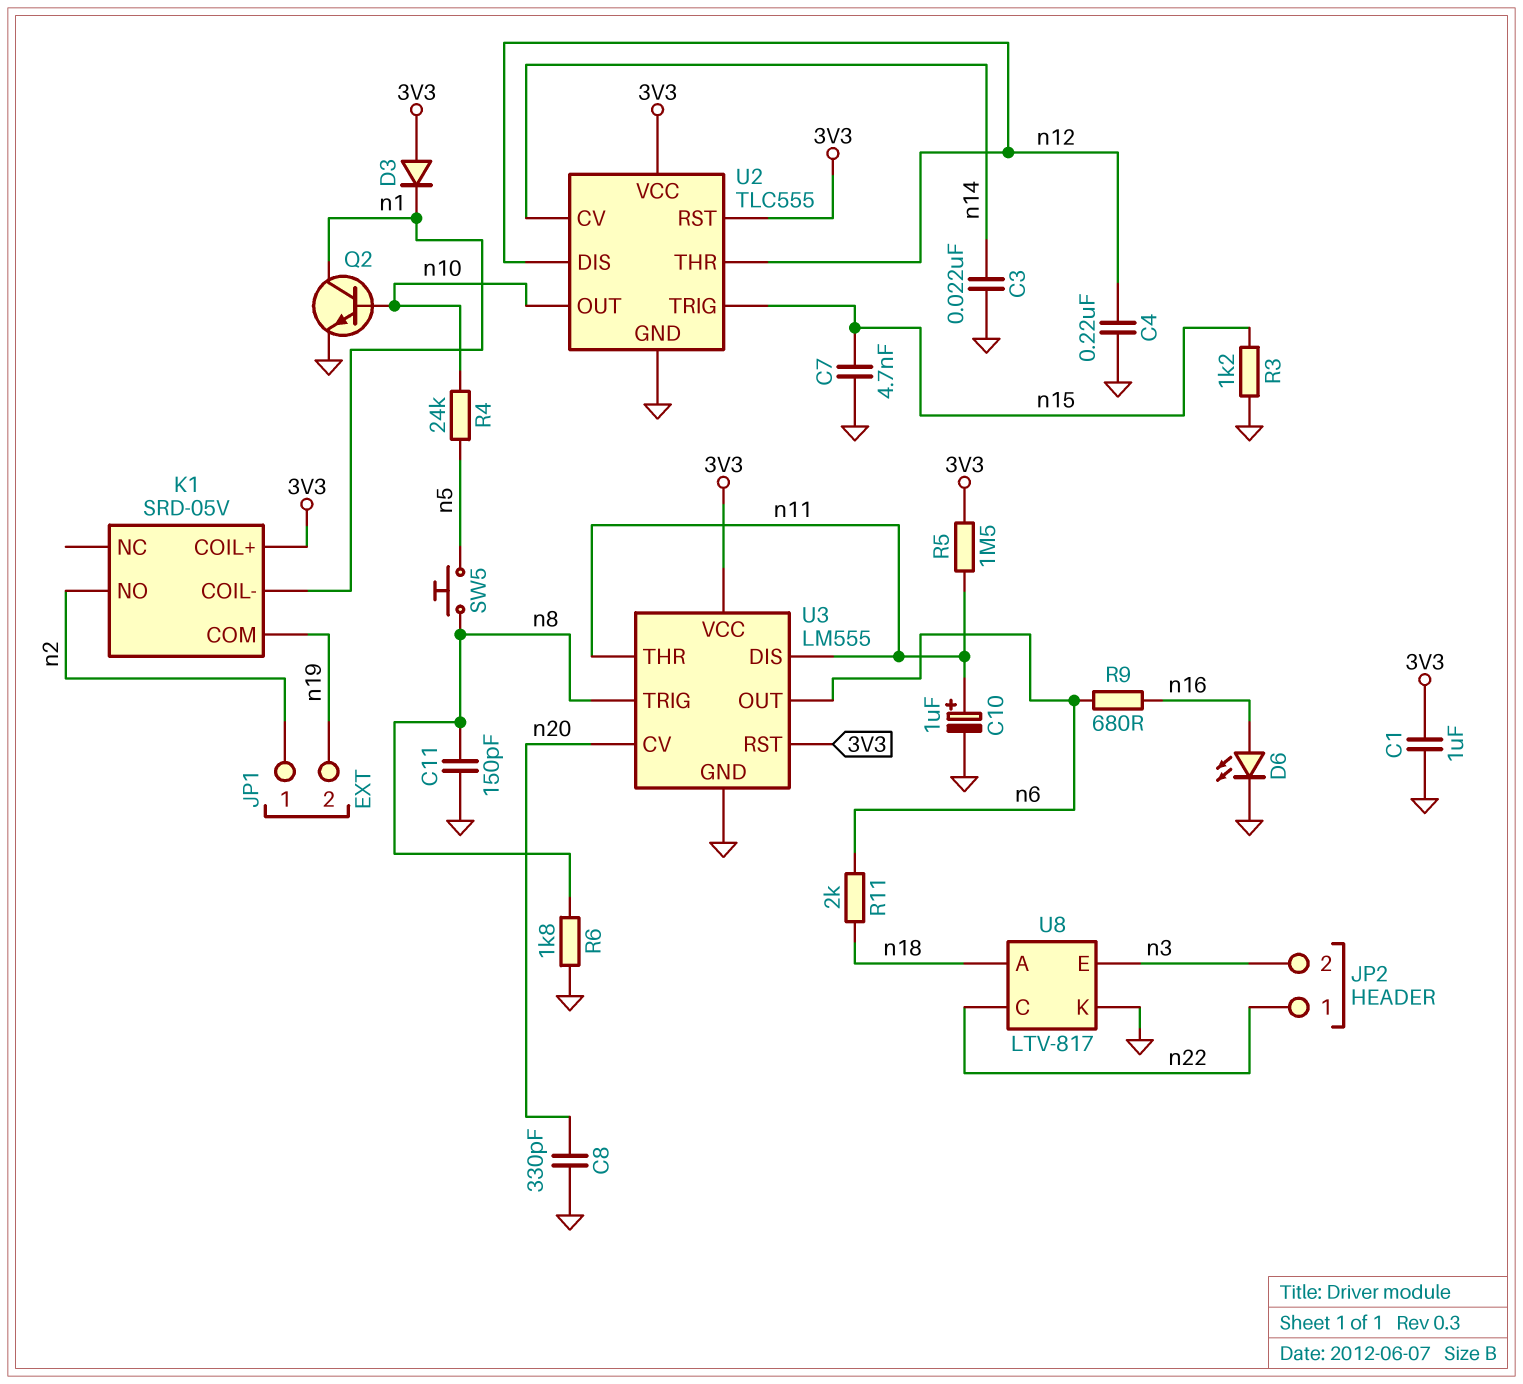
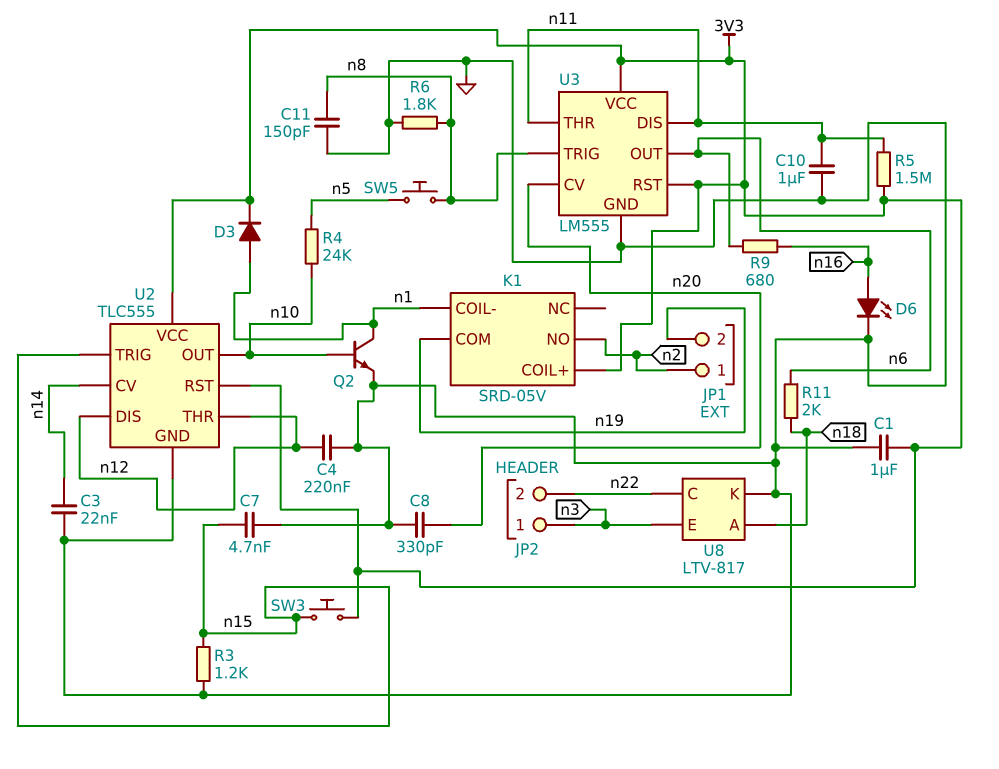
C10: 1uF (plus n11, minus GND) -> 1uF (GND, n11)
D3: diode (A 3V3, K n1) -> diode (A n1, K 3V3)
JP2 pin 1: n22 -> n3
JP2 pin 2: n3 -> n22
SW3: none -> button (3V3, n15)

